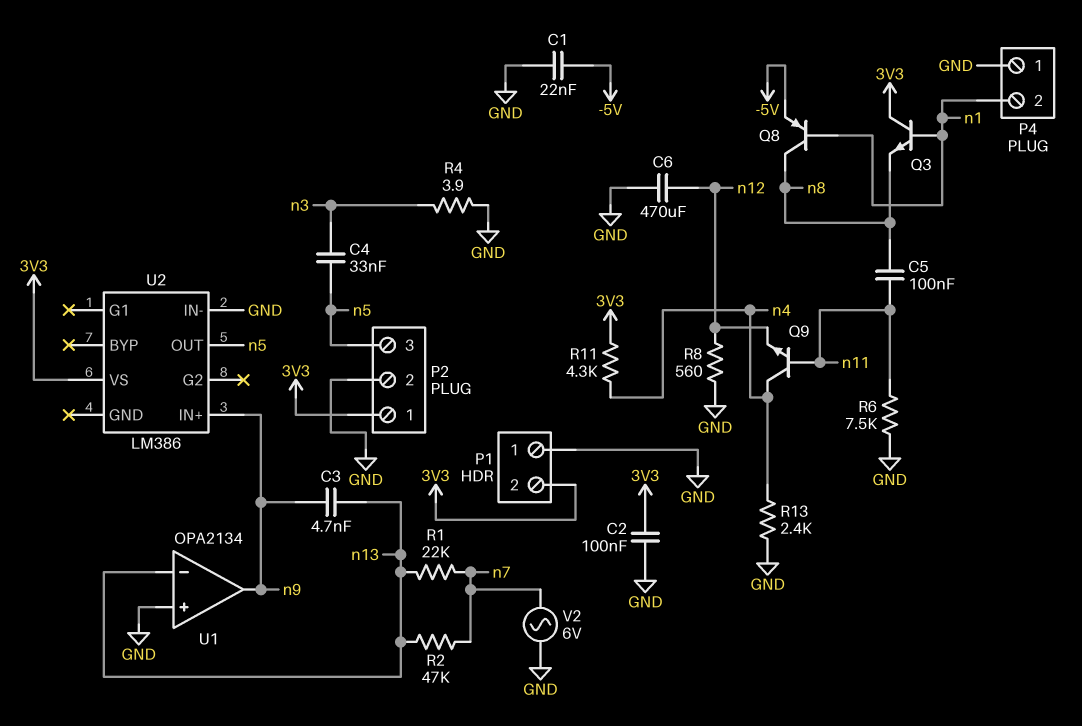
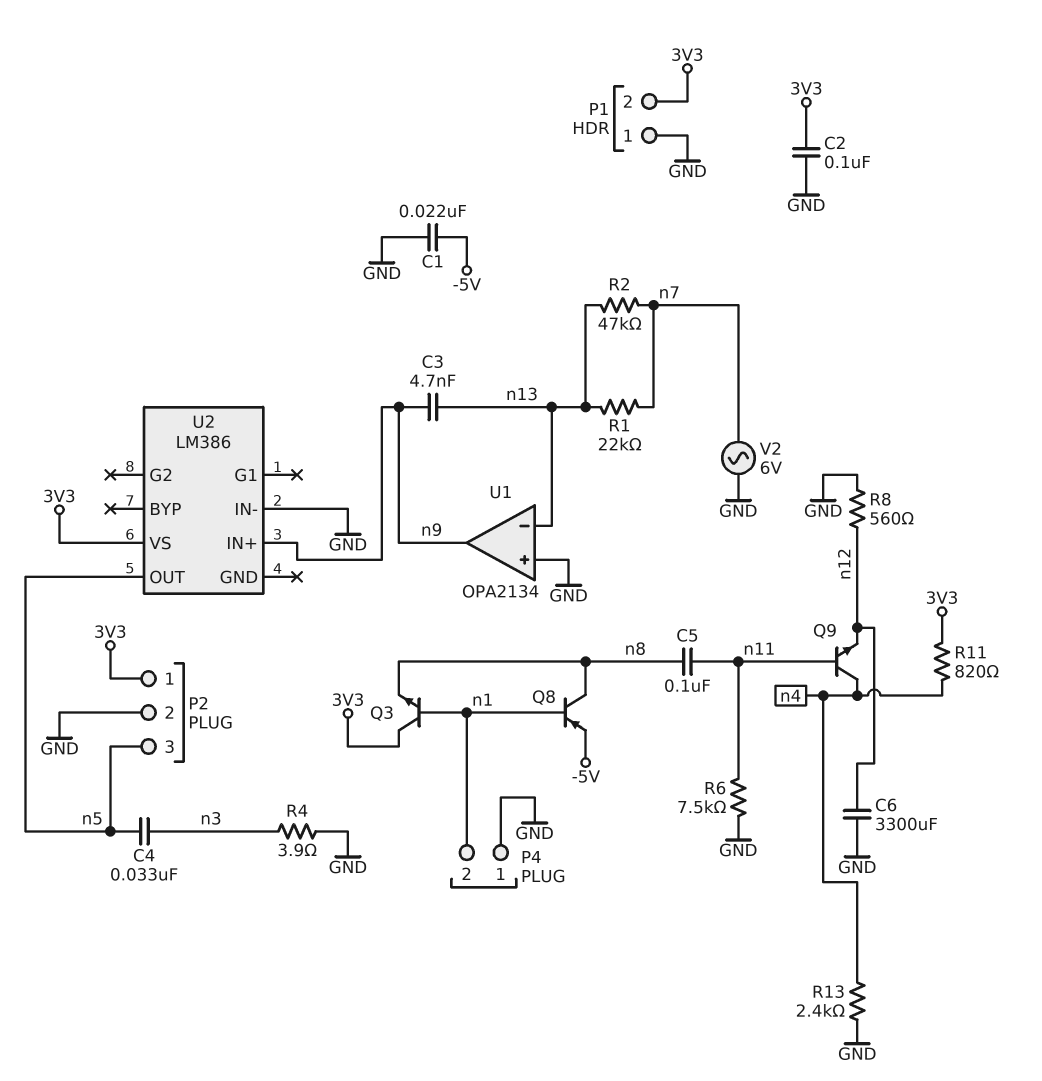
C6: 470uF (GND, n12) -> 3300uF (GND, n12)
R11: 4.3k (3V3, n4) -> 820 (3V3, n4)

